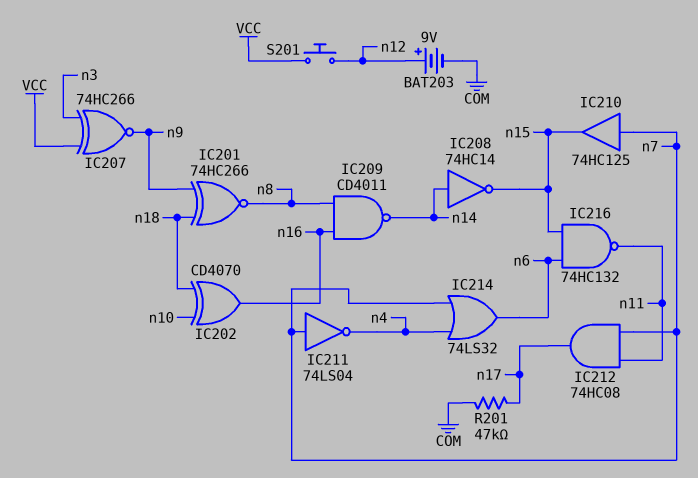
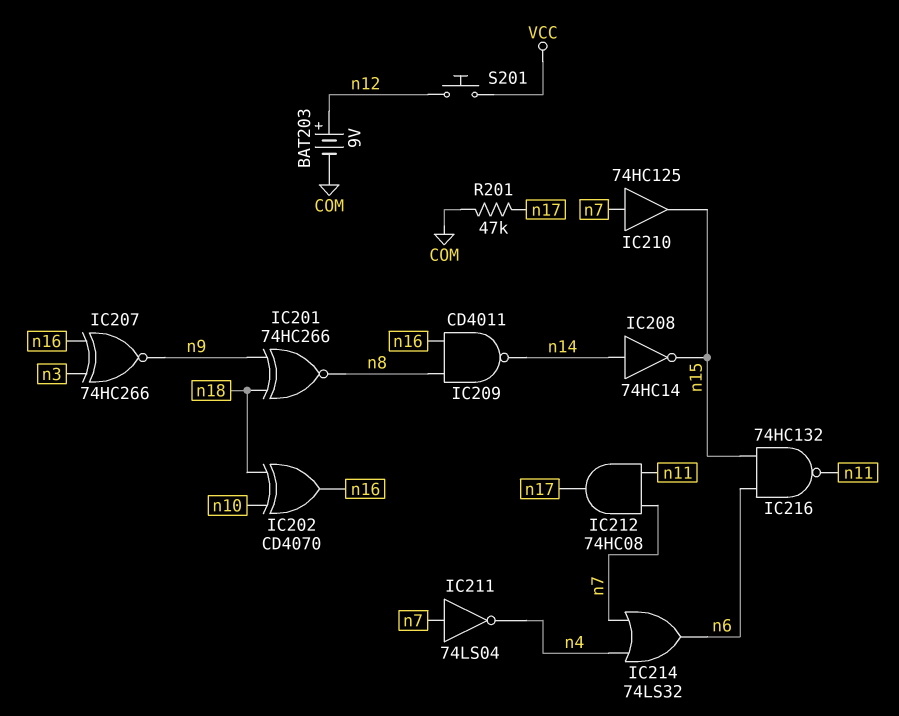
IC207: XNOR 74HC266 (in VCC, in n3, out n9) -> XNOR 74HC266 (in n3, in n16, out n9)

